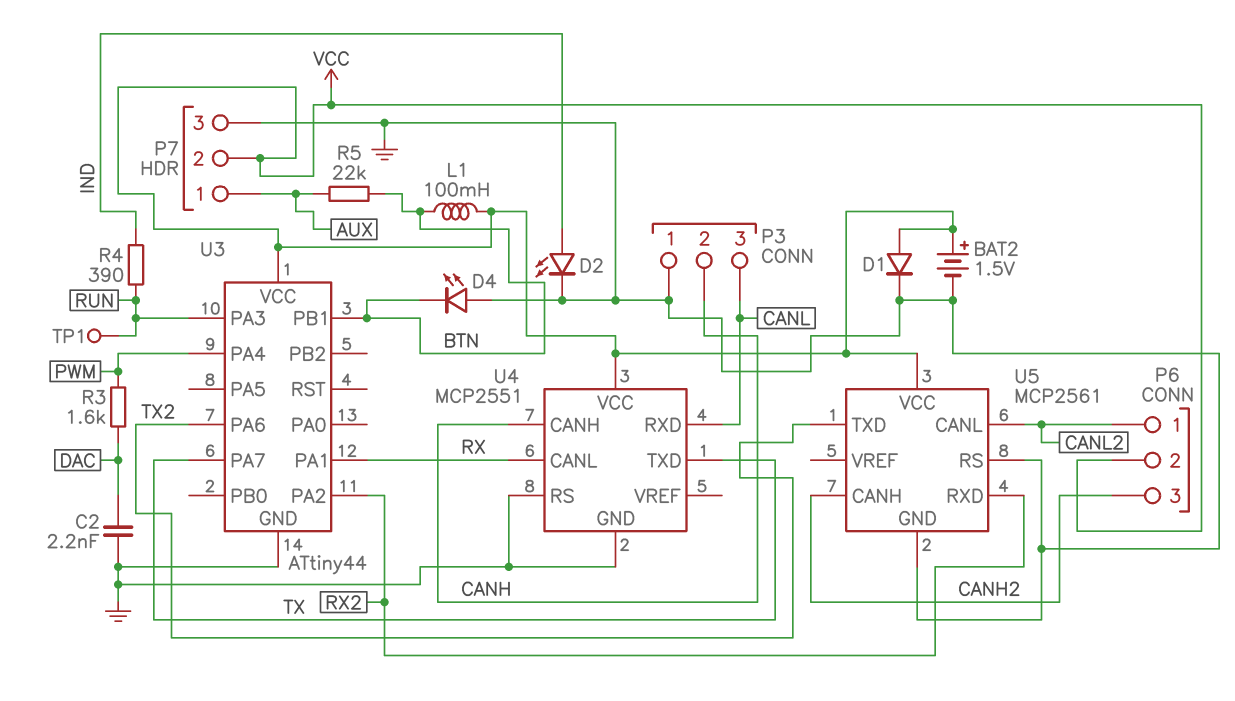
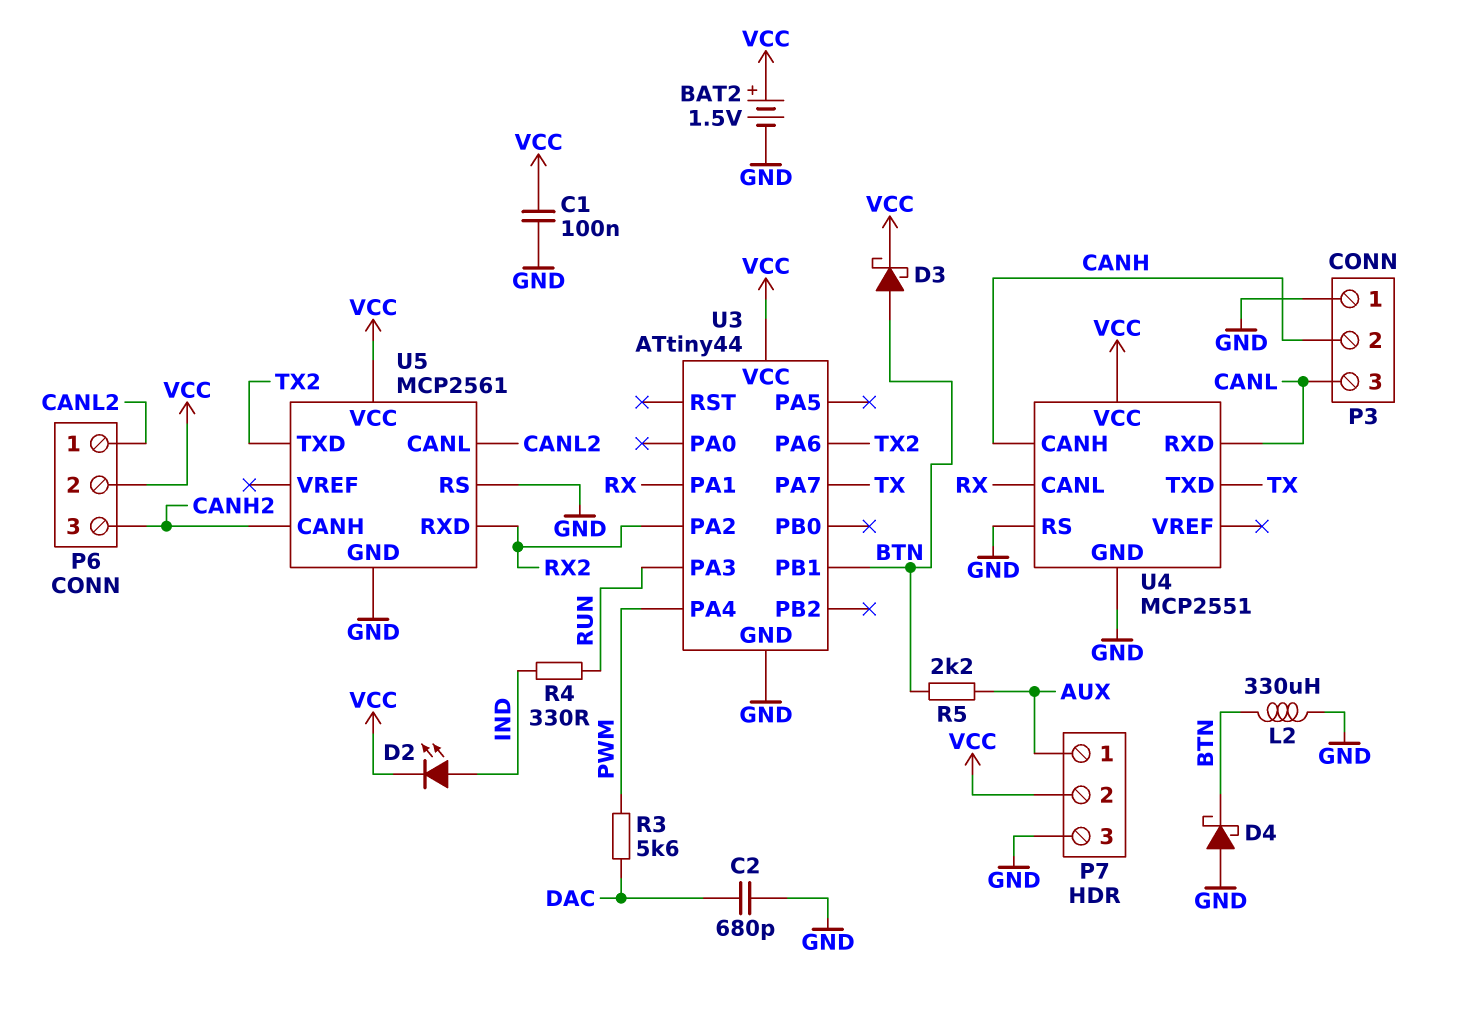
C1: none -> 100nF (GND, VCC)
C2: 2.2nF (DAC, GND) -> 680pF (DAC, GND)
D1: diode (A VCC, K GND) -> none
D2: LED (A IND, K GND) -> LED (A IND, K VCC)
D3: none -> schottky (A BTN, K VCC)
D4: LED (A GND, K BTN) -> schottky (A GND, K BTN)
L1: 100mH (BTN, VCC) -> none
L2: none -> 330uH (BTN, GND)
R3: 1.6k (DAC, PWM) -> 5.6k (DAC, PWM)
R4: 390 (IND, RUN) -> 330 (IND, RUN)
R5: 22k (AUX, BTN) -> 2.2k (AUX, BTN)
TP1: test point (RUN) -> none

